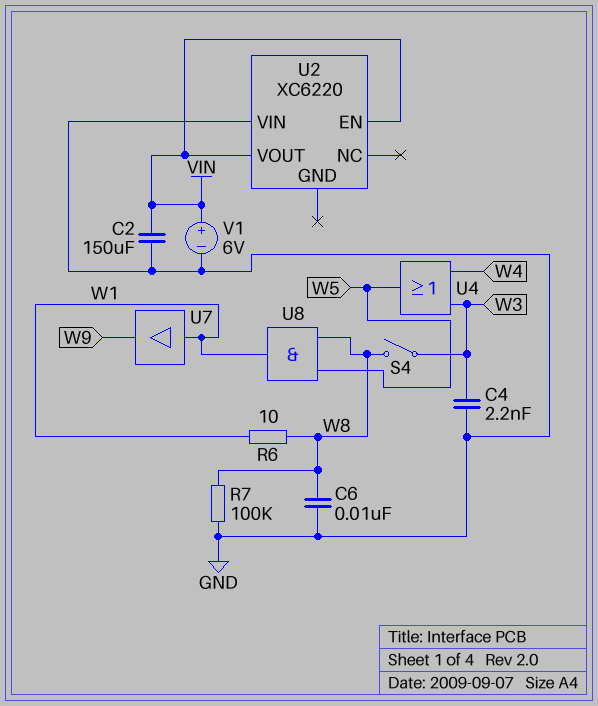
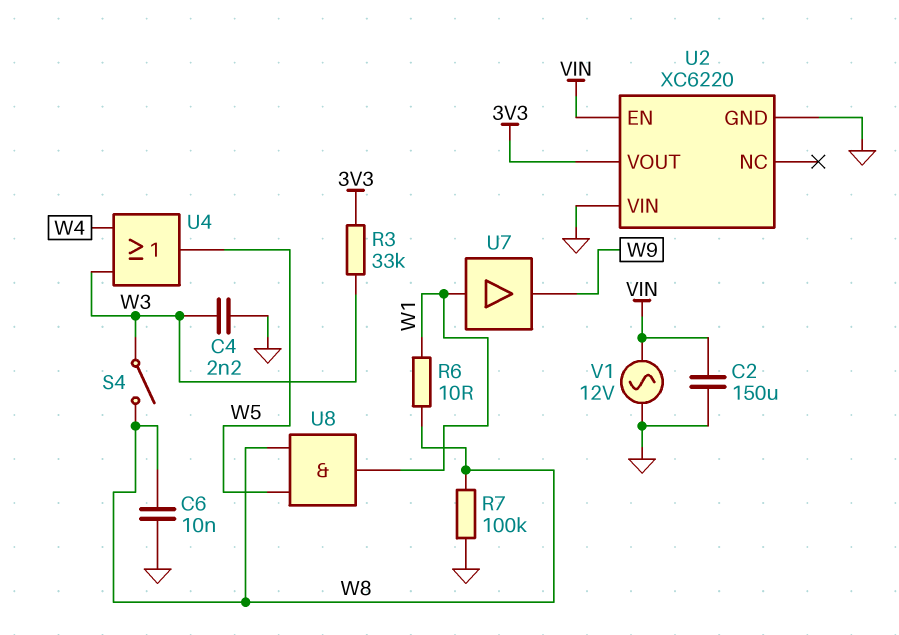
R3: none -> 33k (3V3, W3)
U2 pin GND: none -> GND
U2 pin VOUT: VIN -> 3V3
V1: 6V (plus VIN, minus GND) -> AC 12V (GND, VIN)

